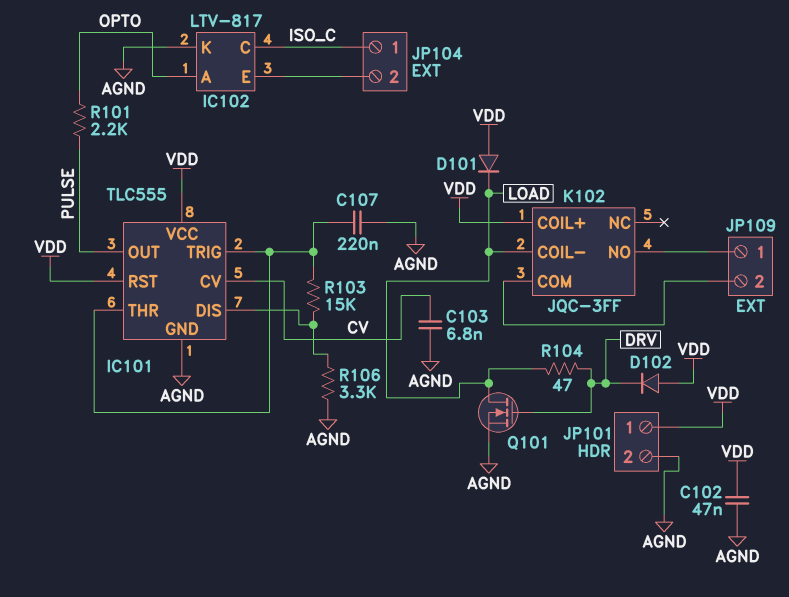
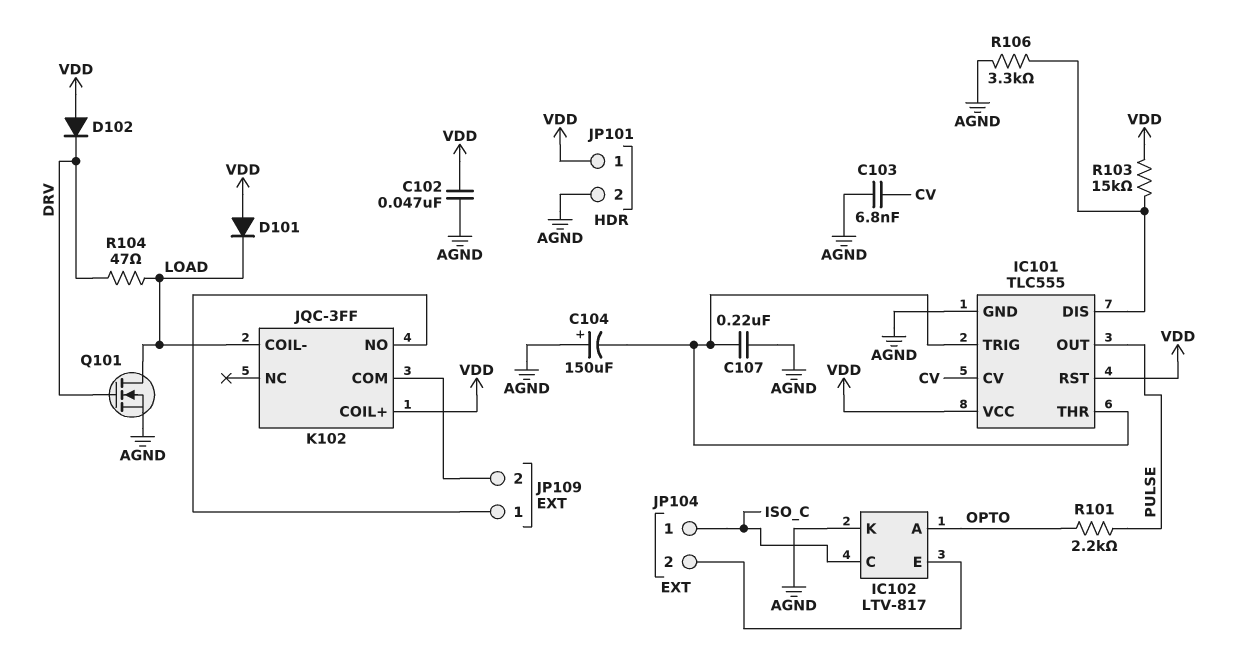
C104: none -> 150uF (plus AGND, minus IC101/THR)
R103: 15k (IC101/DIS, IC101/THR) -> 15k (IC101/DIS, VDD)

